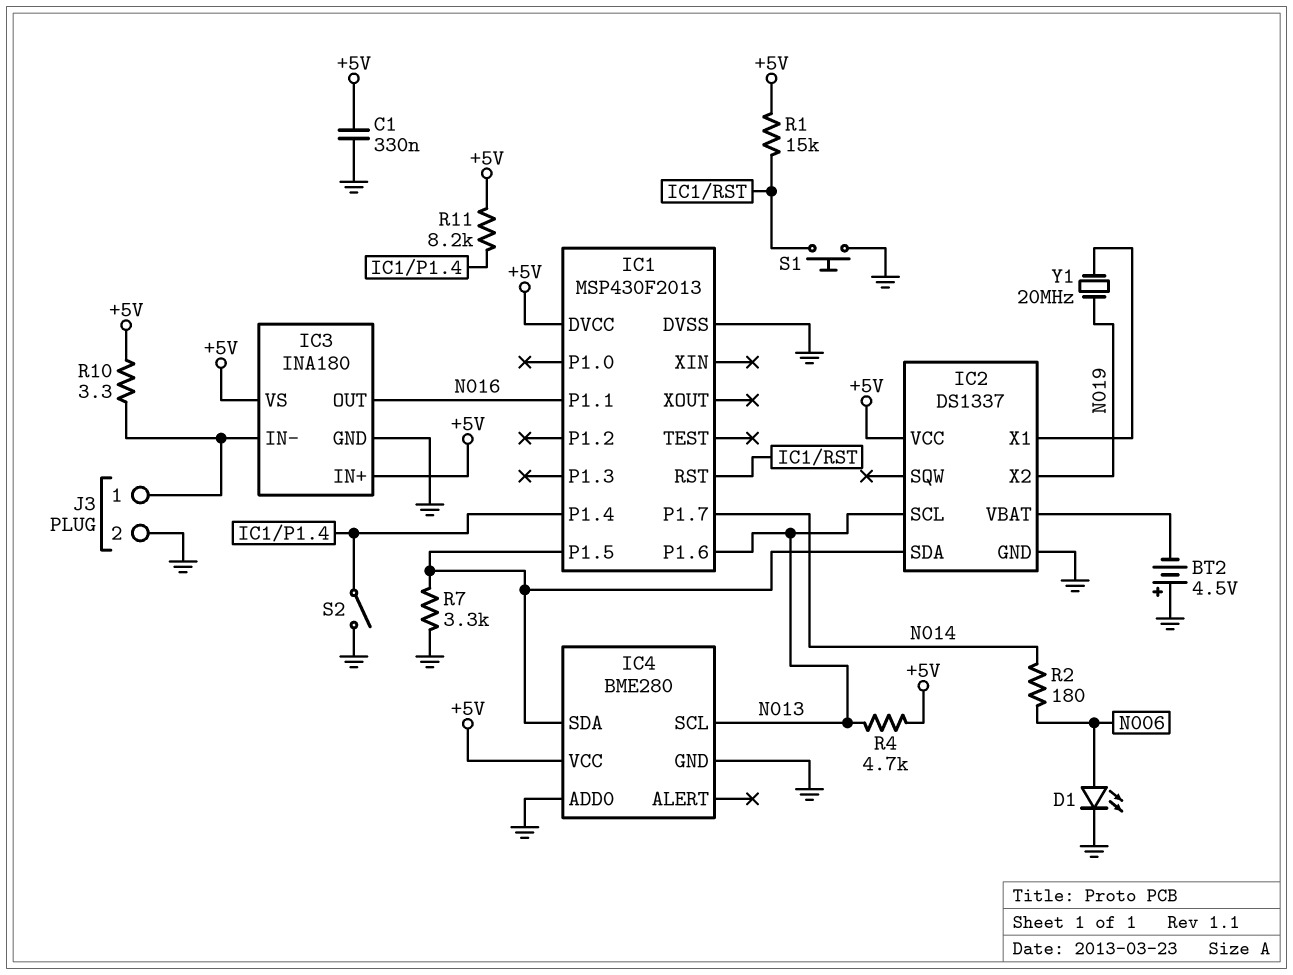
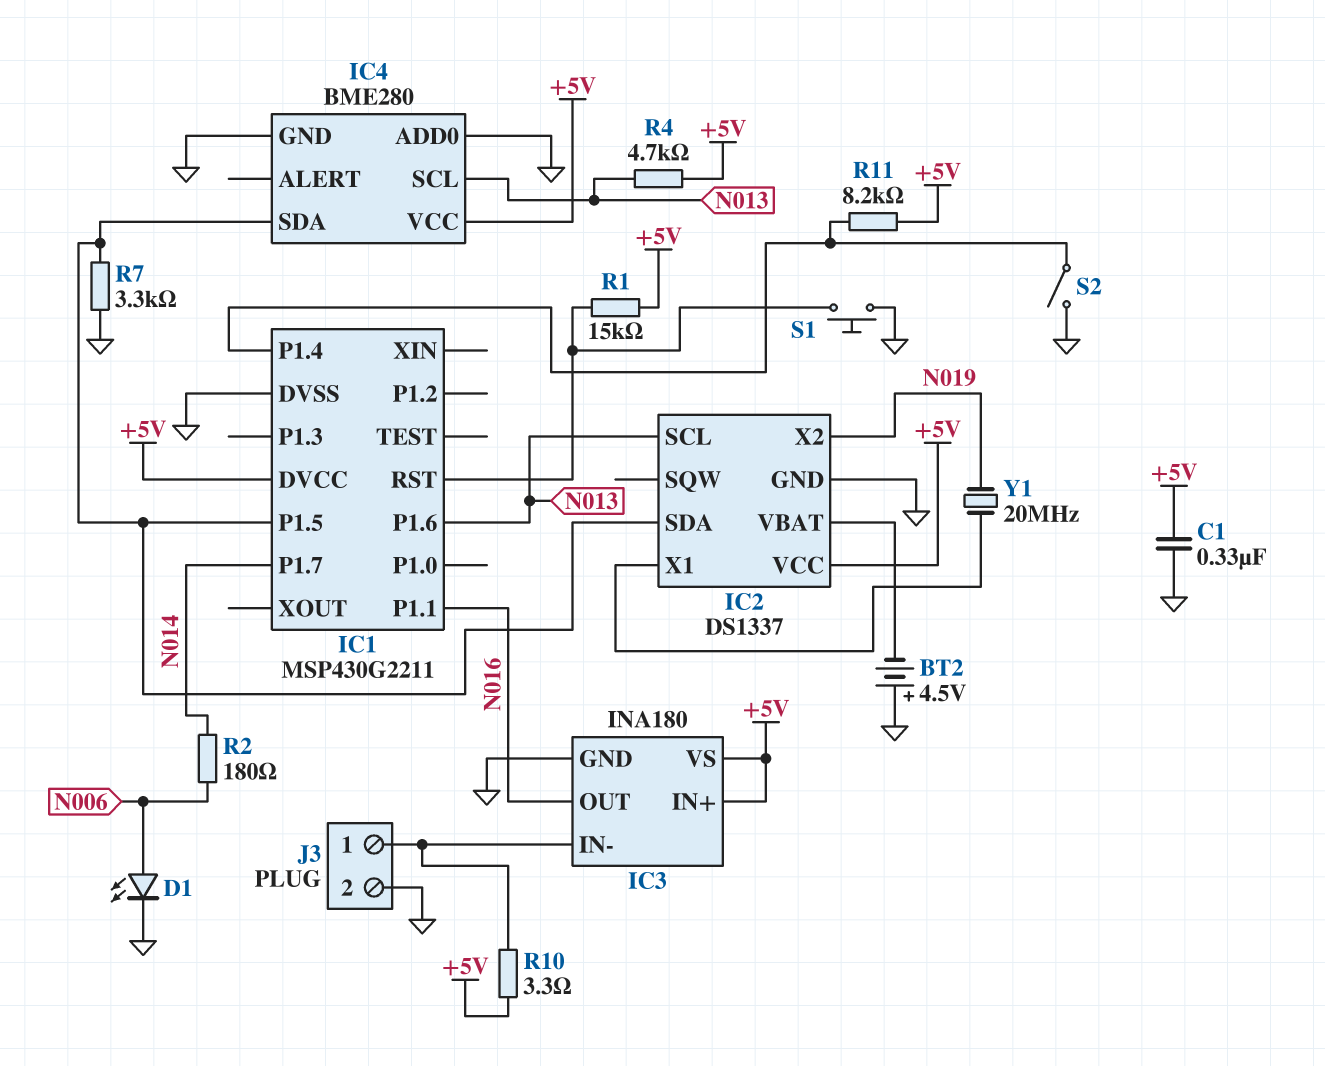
IC1: MSP430F2013 -> MSP430G2211

